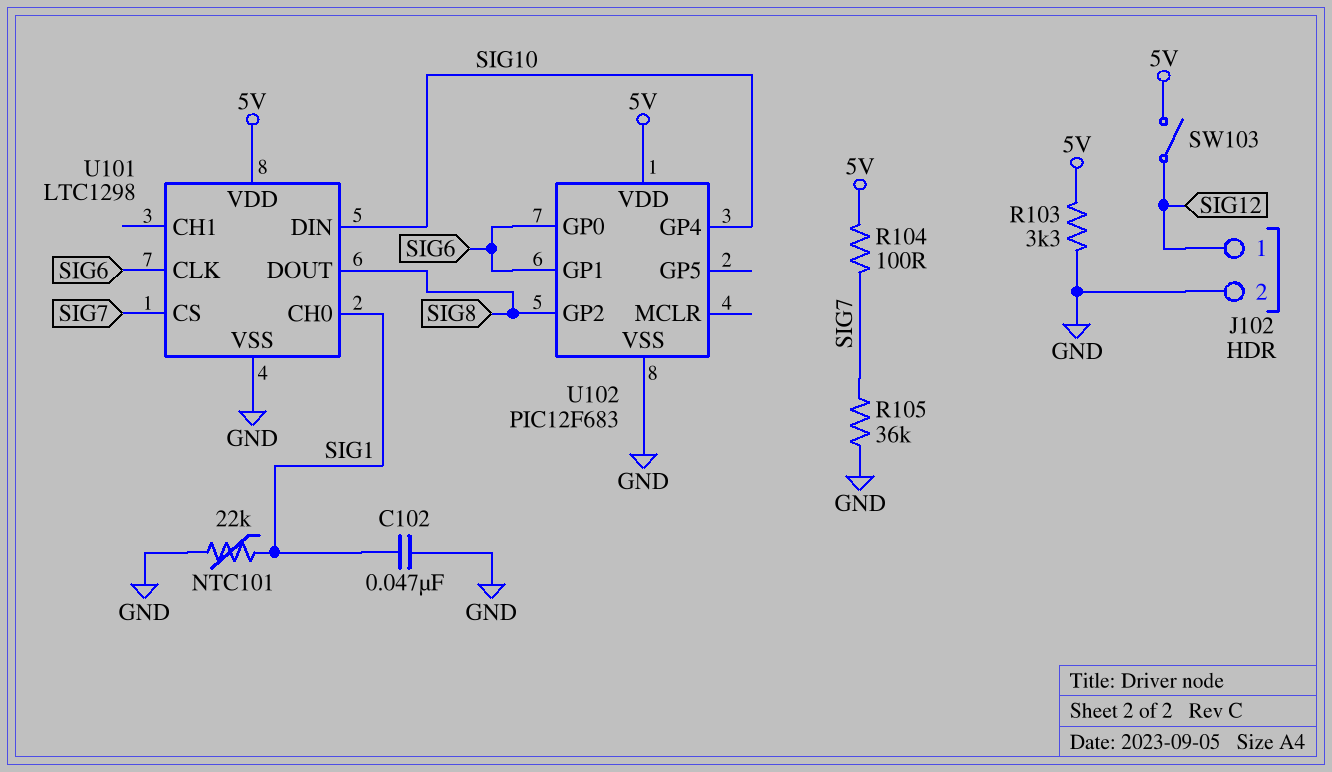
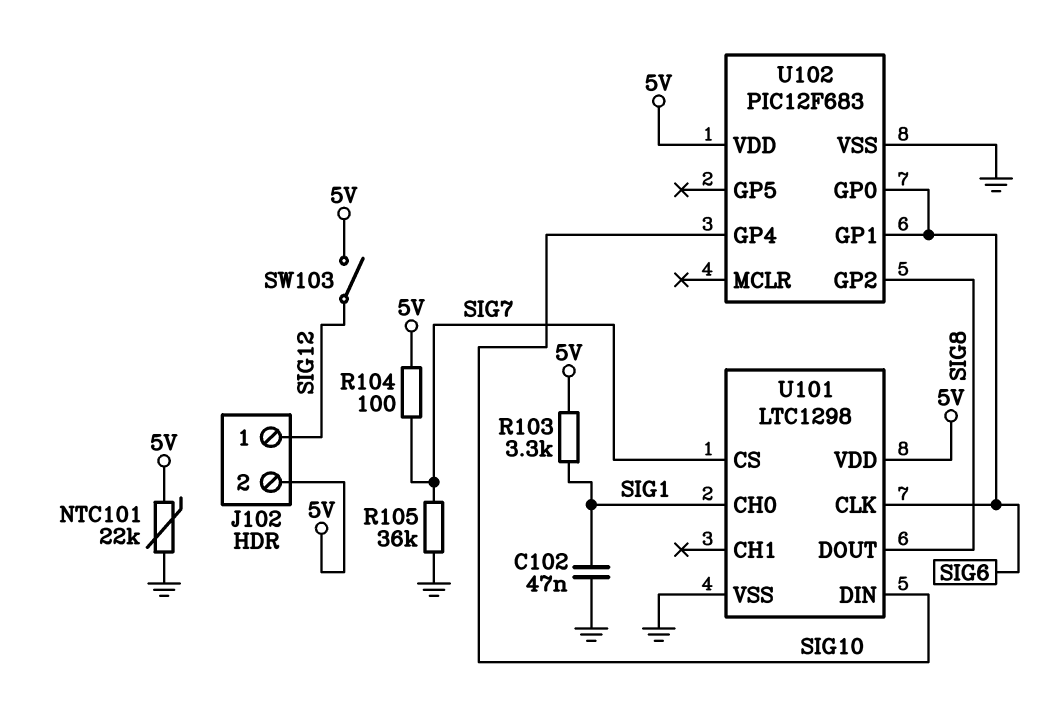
J102 pin 2: GND -> 5V
NTC101: 22k (GND, SIG1) -> 22k (5V, GND)
R103: 3.3k (5V, GND) -> 3.3k (5V, SIG1)

